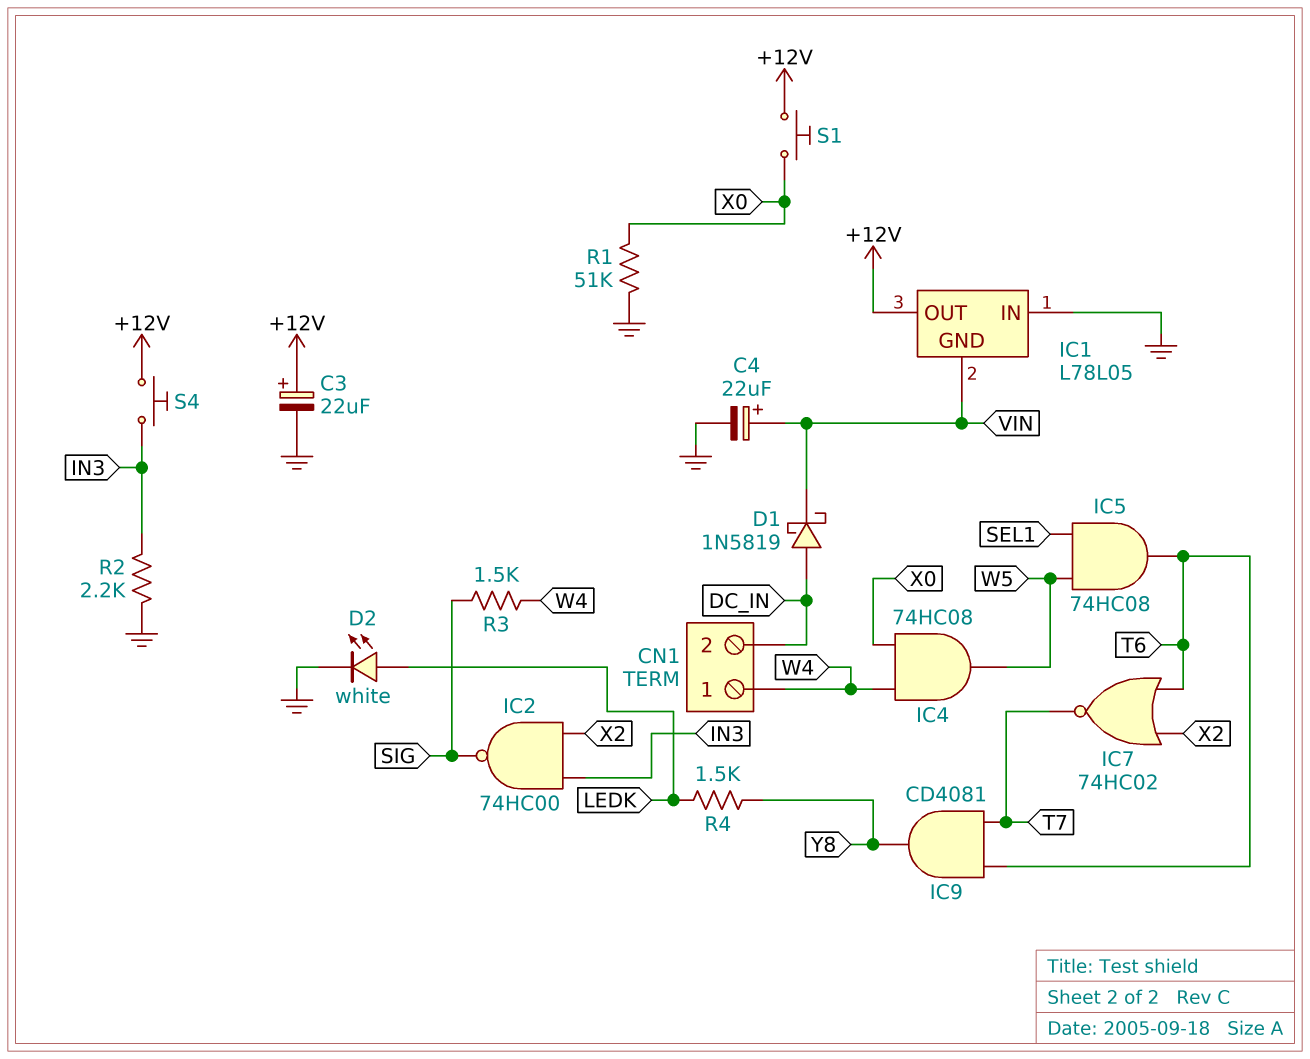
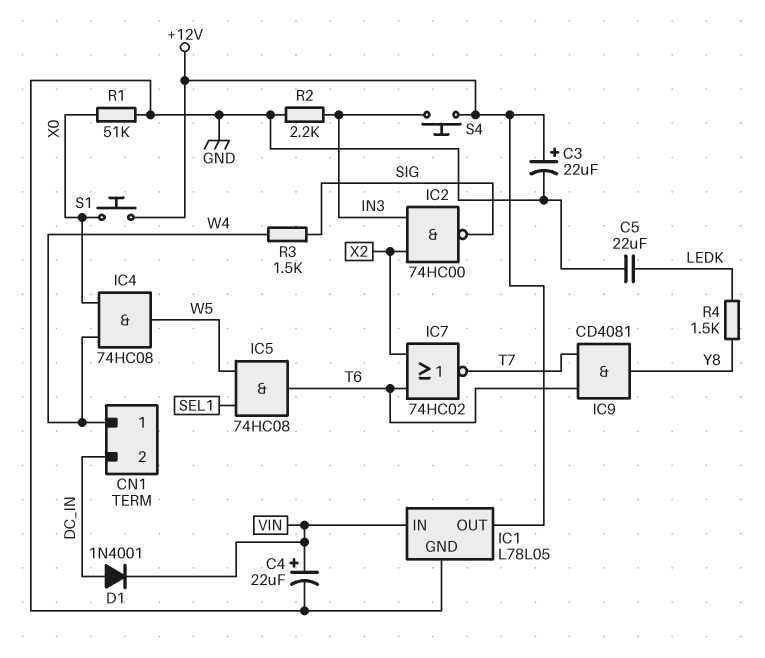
C5: none -> 22uF (GND, LEDK)
D1: schottky 1N5819 (A DC_IN, K VIN) -> diode 1N4001 (A DC_IN, K VIN)
D2: LED white (A LEDK, K GND) -> none
IC1 pin GND: VIN -> GND
IC1 pin IN: GND -> VIN

